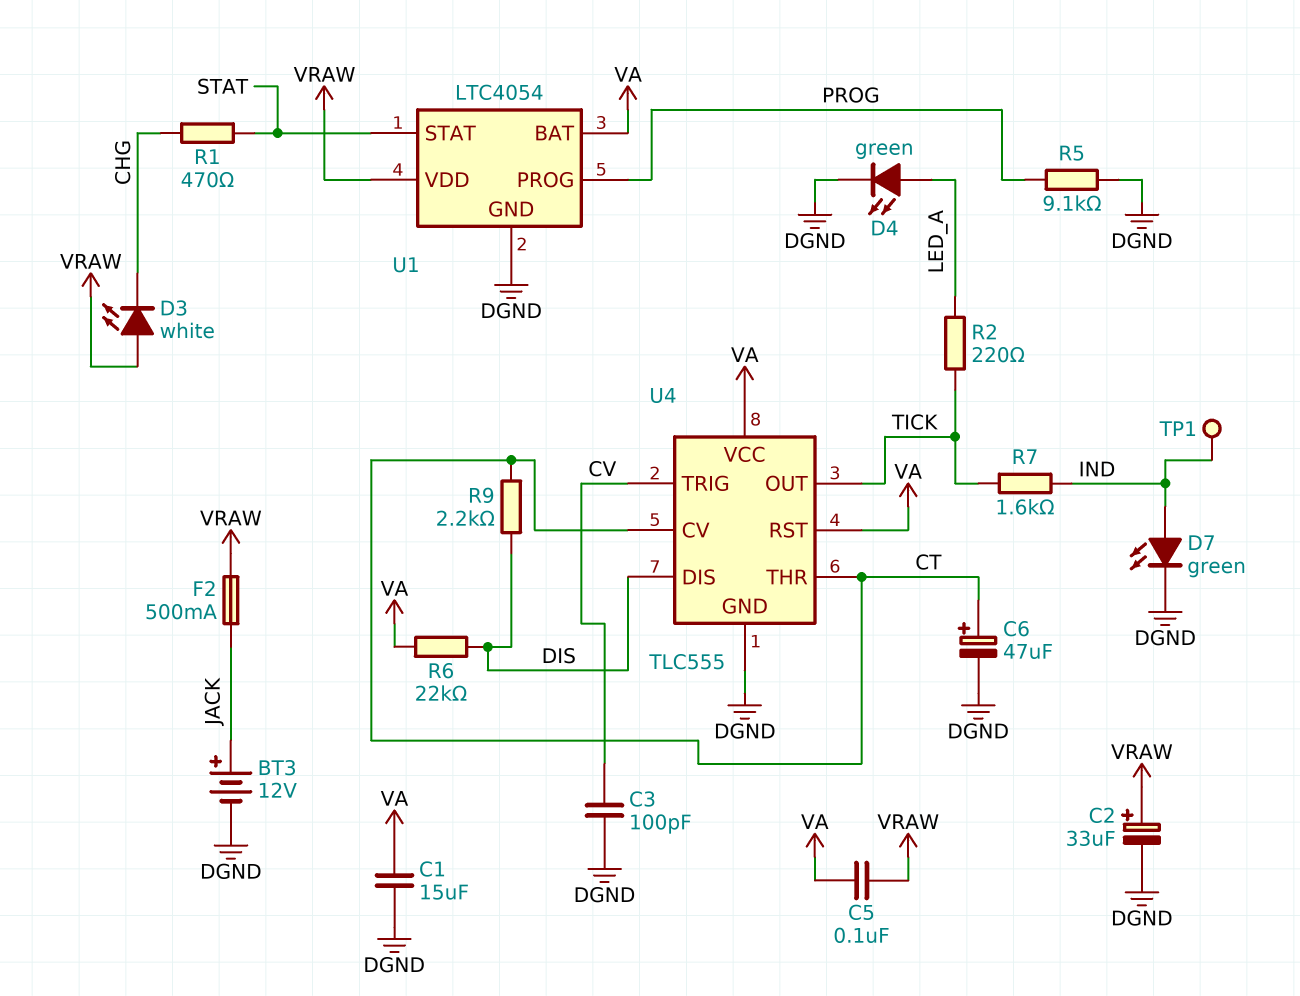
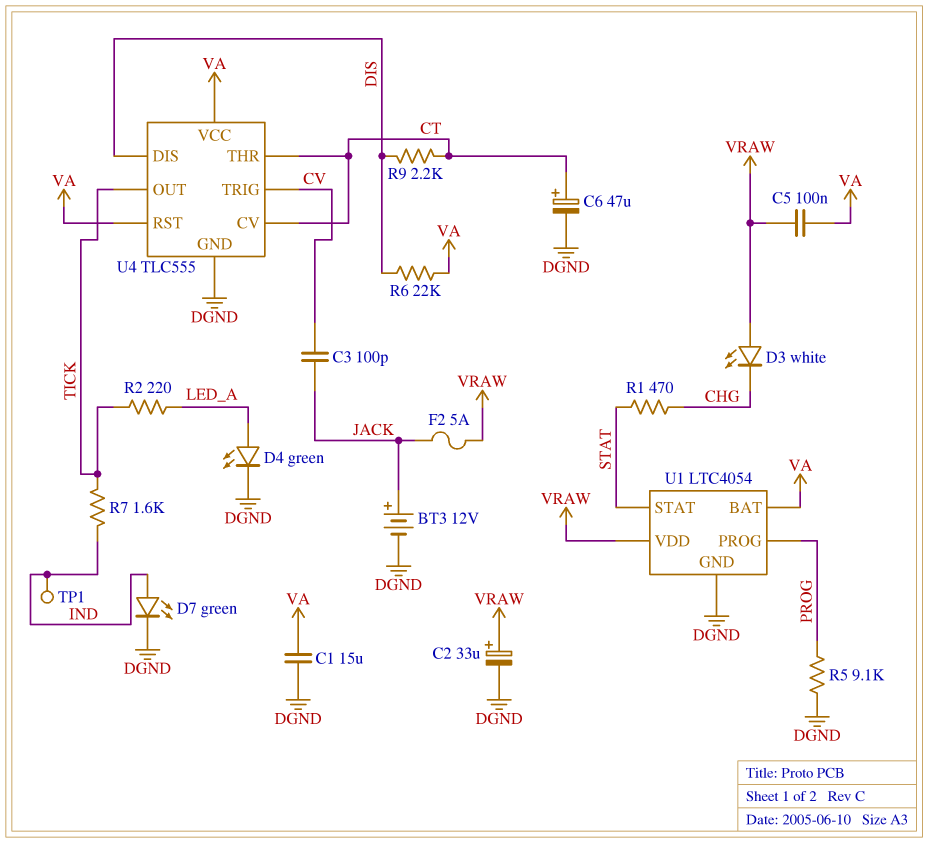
C3: 100pF (CV, DGND) -> 100pF (CV, JACK)
F2: 500mA (JACK, VRAW) -> 5A (JACK, VRAW)

